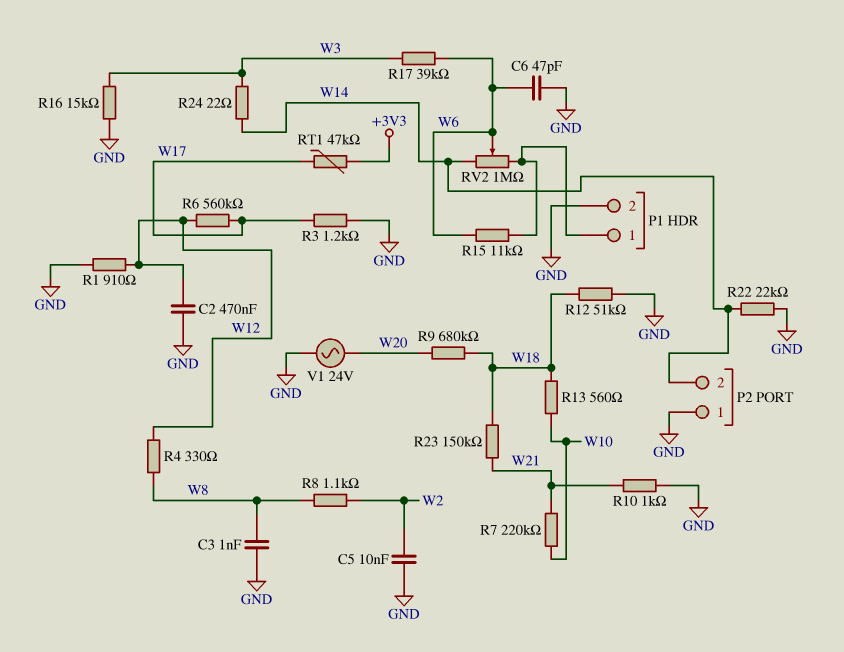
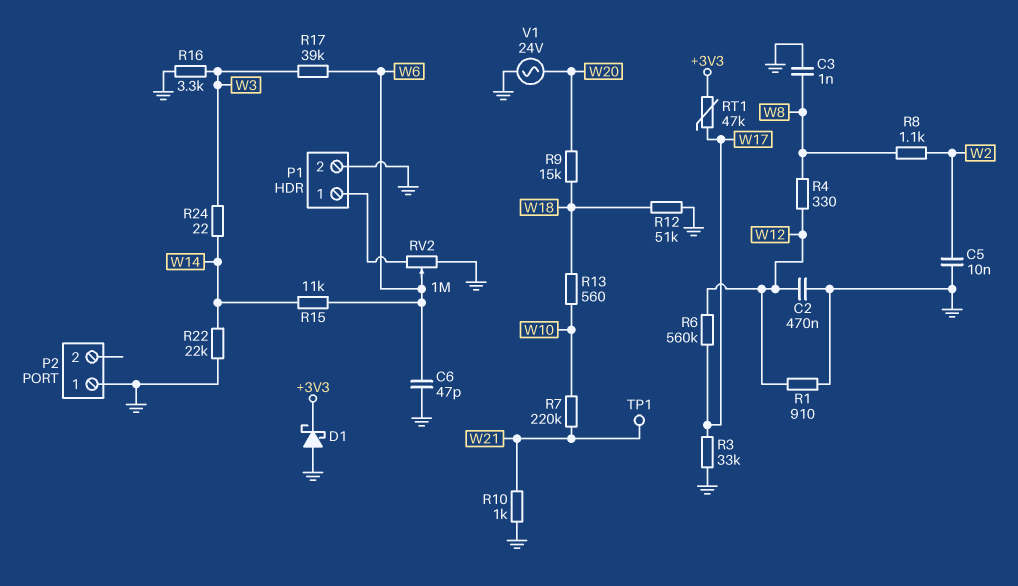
D1: none -> schottky (A GND, K +3V3)
P2 pin 2: W14 -> none
R3: 1.2k (GND, W17) -> 33k (GND, W17)
R9: 680k (W18, W20) -> 15k (W18, W20)
R15: 11k (P1/1, W6) -> 11k (W6, W14)
R16: 15k (GND, W3) -> 3.3k (GND, W3)
R23: 150k (W18, W21) -> none
RV2: 1M (P1/1, W14, wiper W6) -> 1M (GND, P1/1, wiper W6)
TP1: none -> test point (W21)

